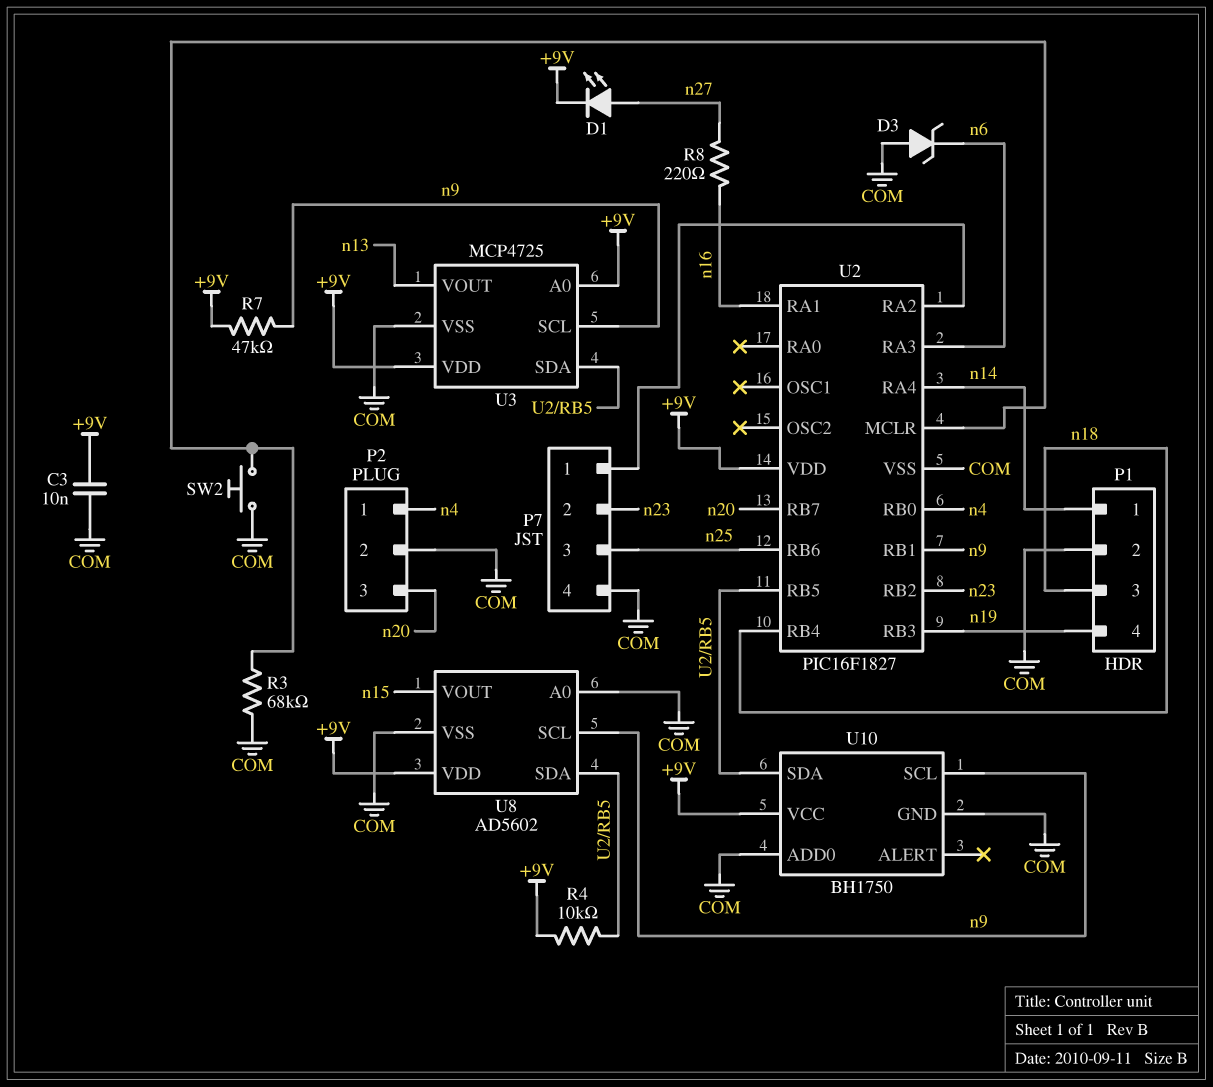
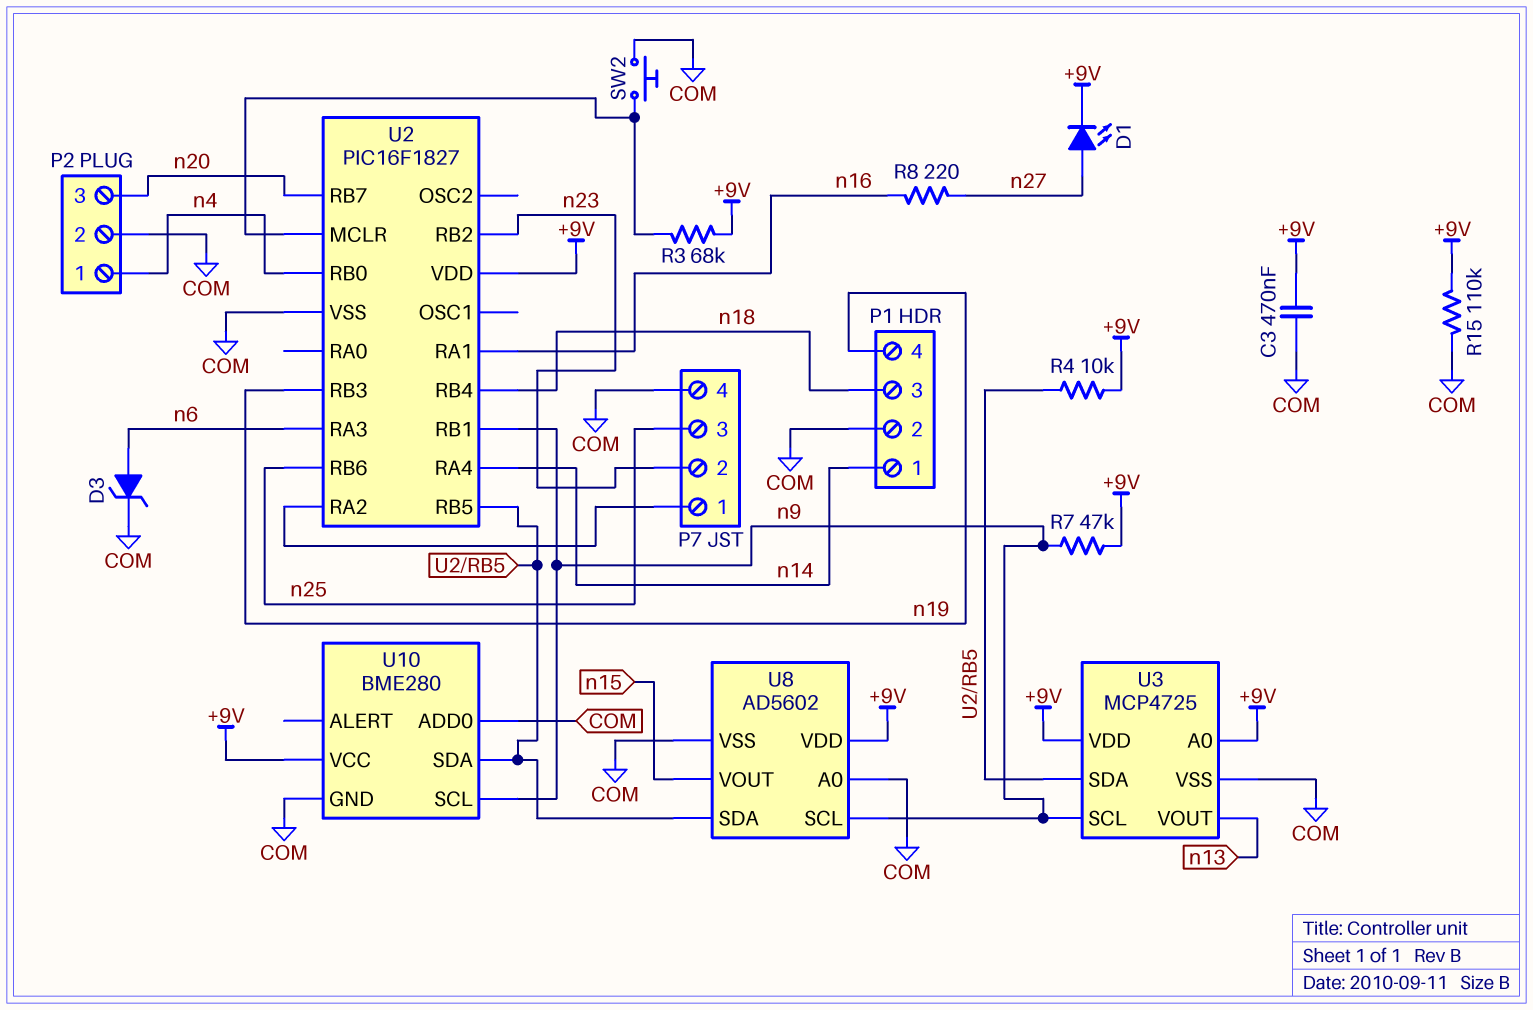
C3: 10nF (+9V, COM) -> 470nF (+9V, COM)
D3: zener (A COM, K n6) -> zener (A n6, K COM)
R3: 68k (COM, U2/MCLR) -> 68k (+9V, U2/MCLR)
R15: none -> 110k (+9V, COM)
U10: BH1750 -> BME280

